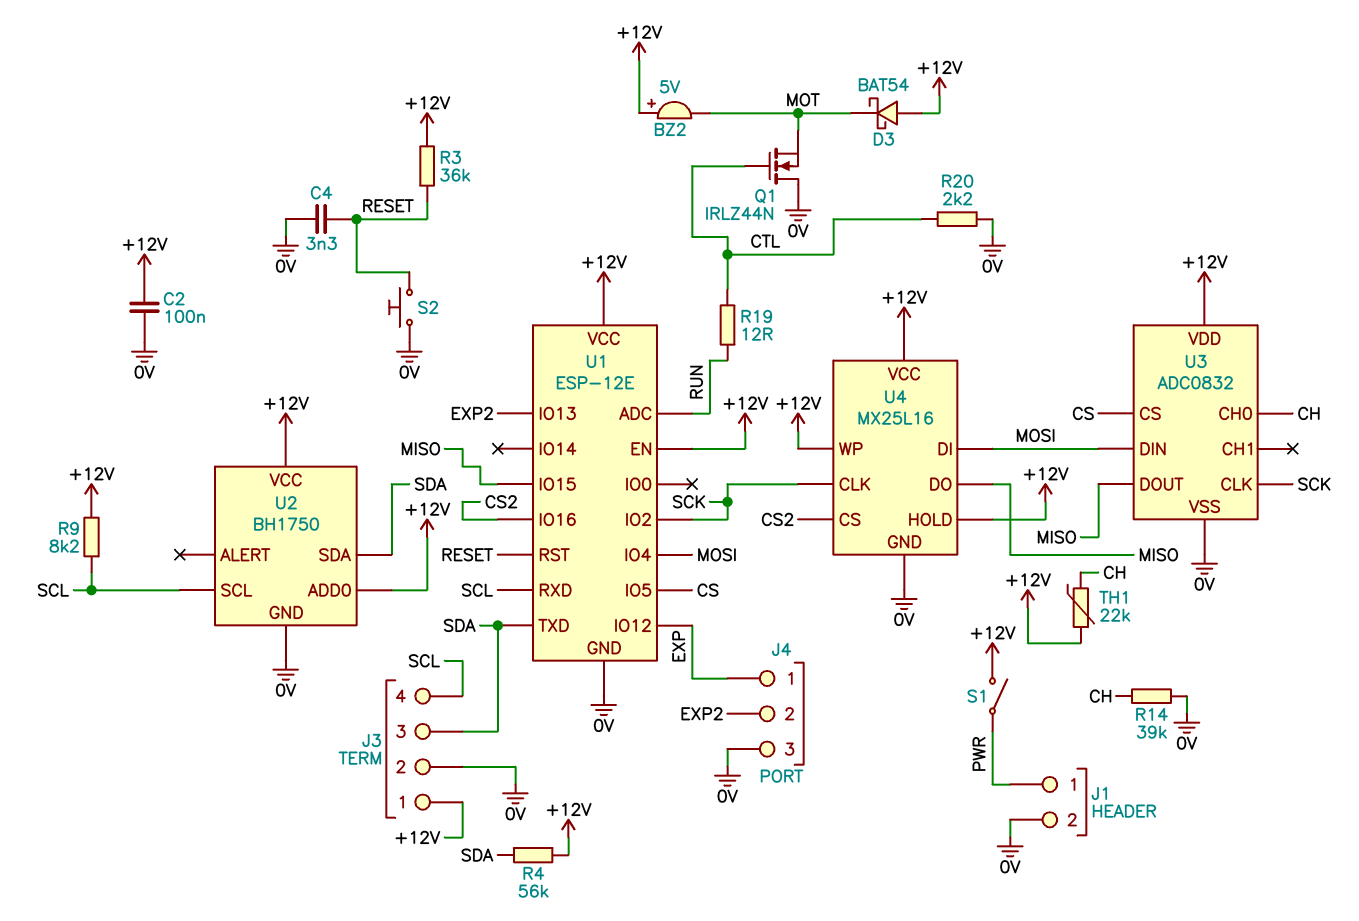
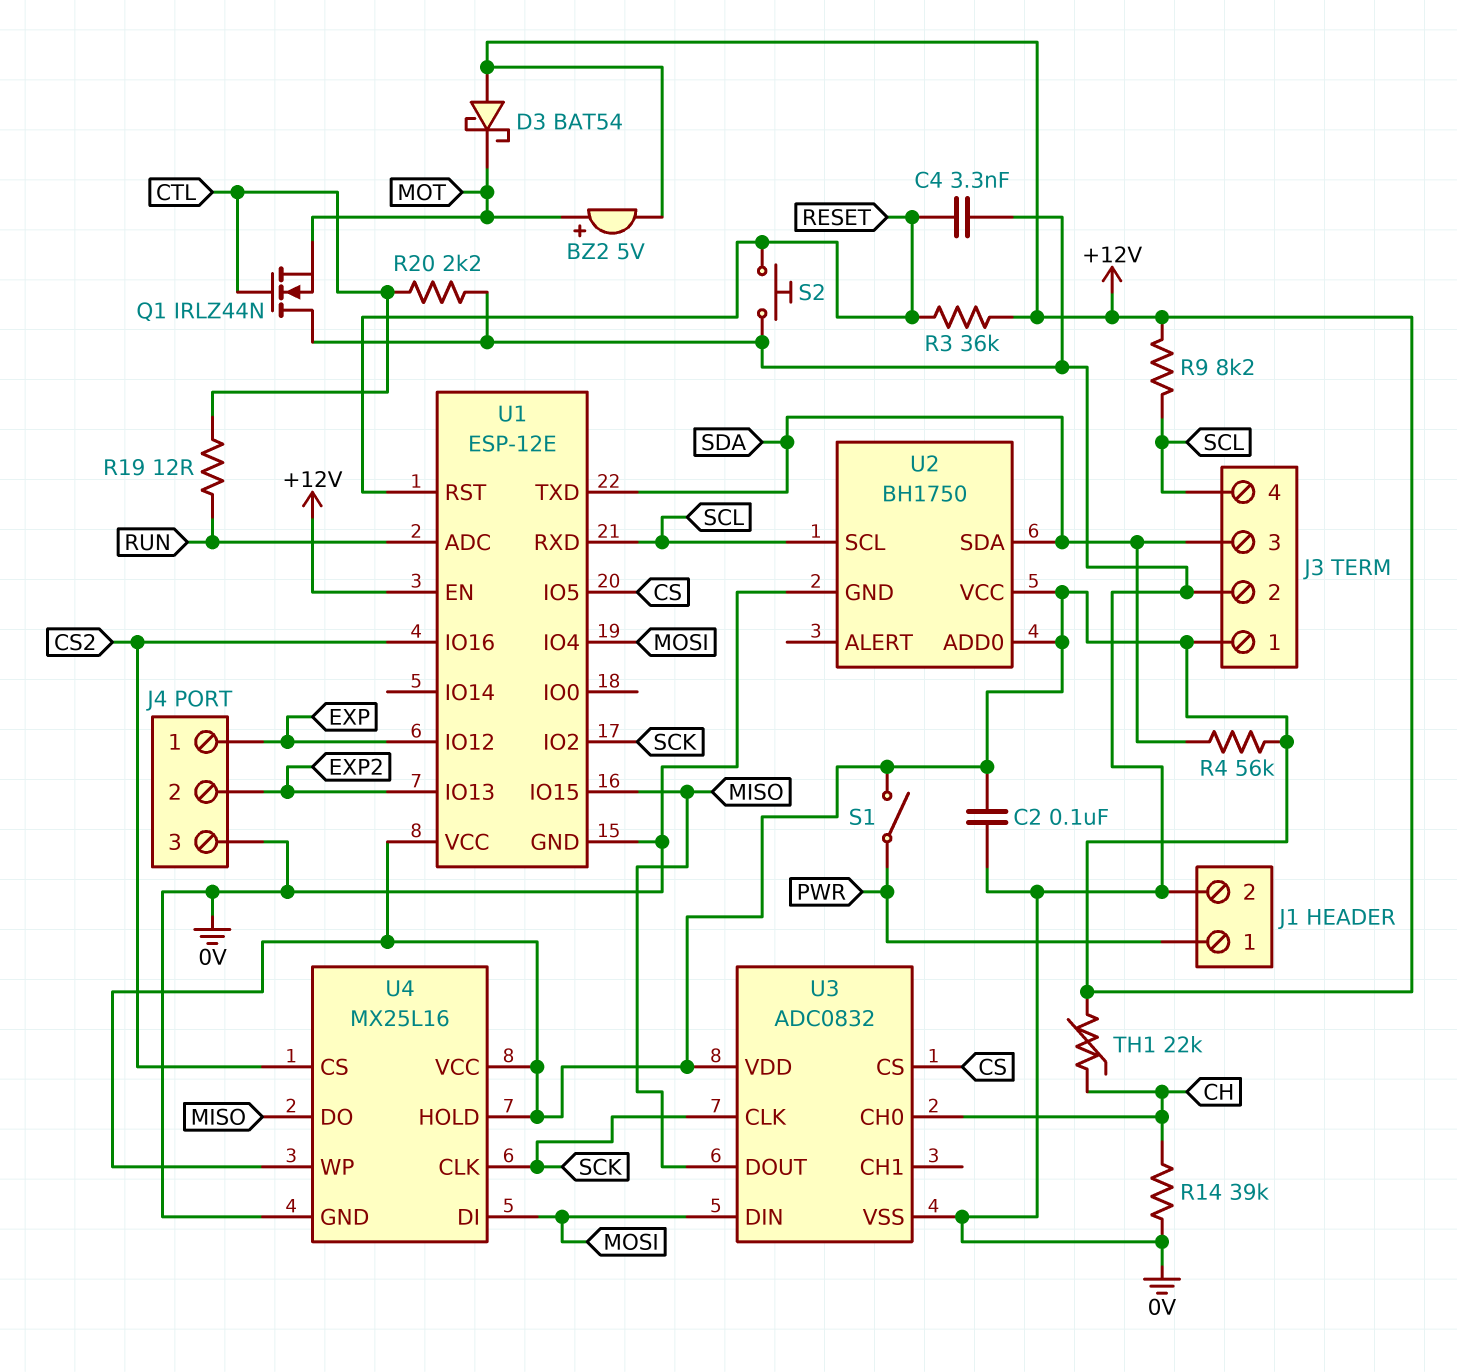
BZ2: buzzer 5V (plus +12V, minus MOT) -> buzzer 5V (plus MOT, minus +12V)

